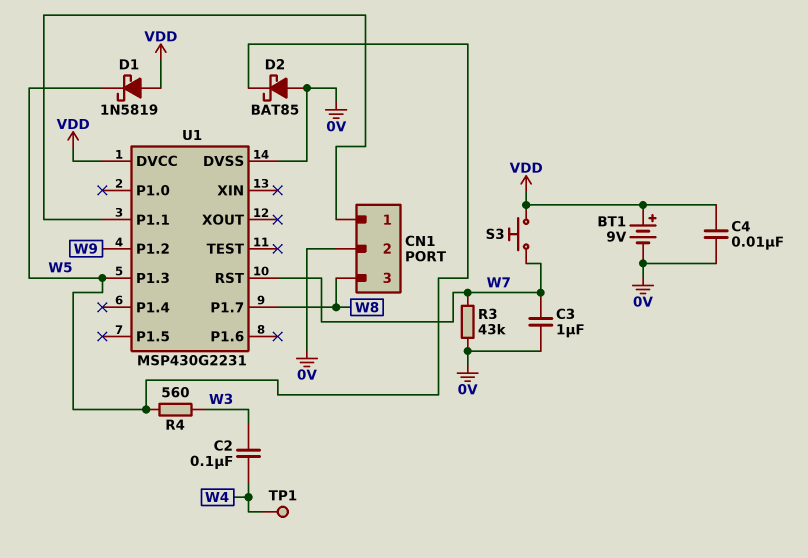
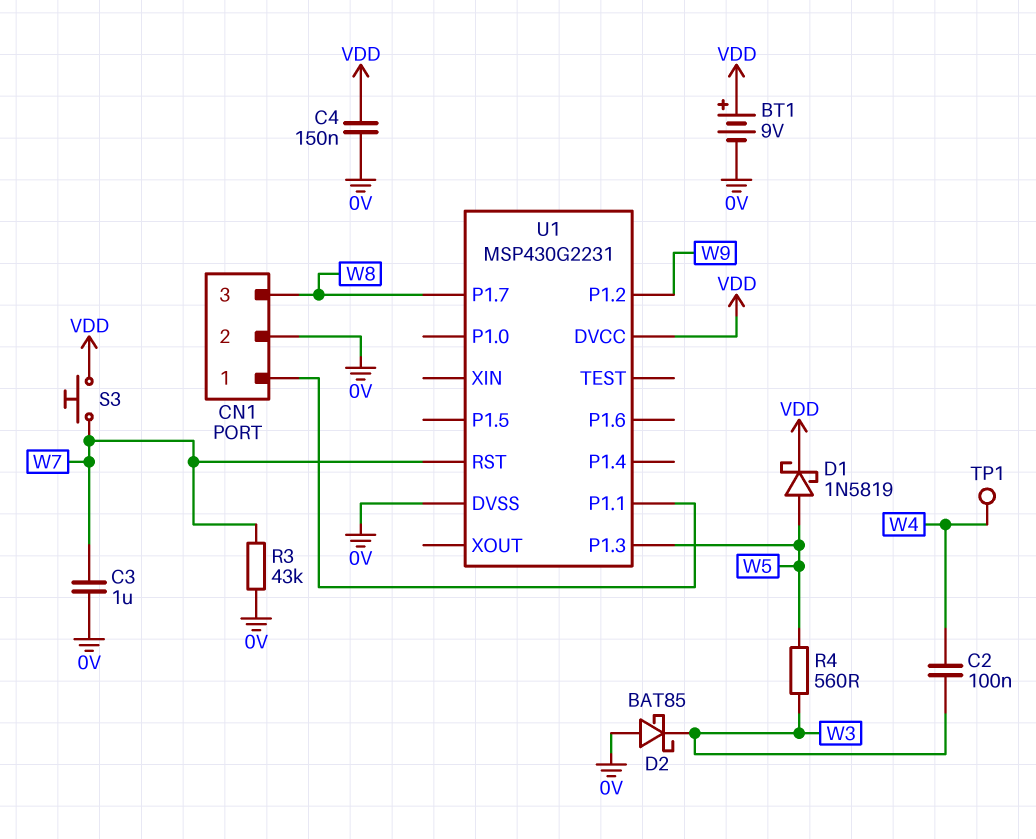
C4: 10nF (0V, VDD) -> 150nF (0V, VDD)
D1: schottky 1N5819 (A VDD, K W5) -> schottky 1N5819 (A W5, K VDD)
D2: schottky BAT85 (A 0V, K W5) -> schottky BAT85 (A 0V, K W3)

